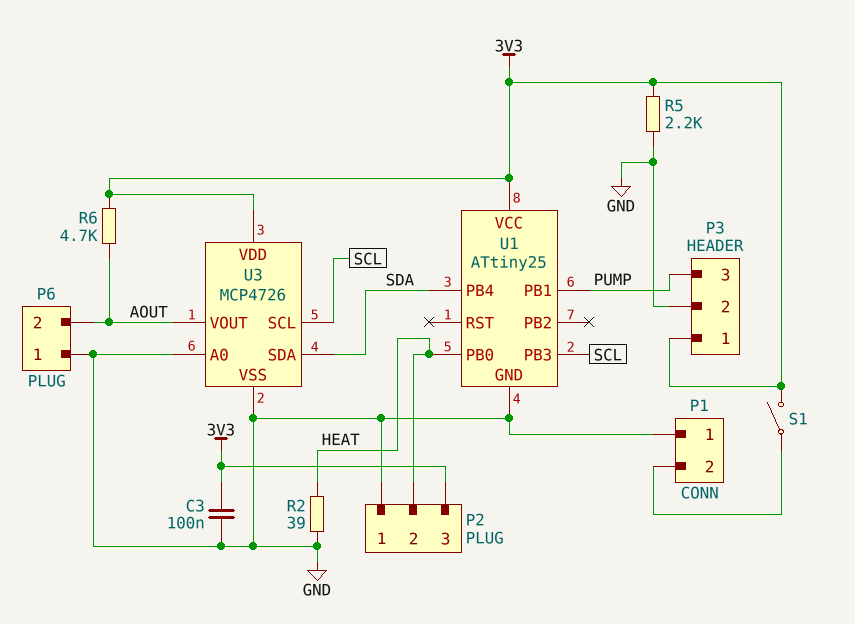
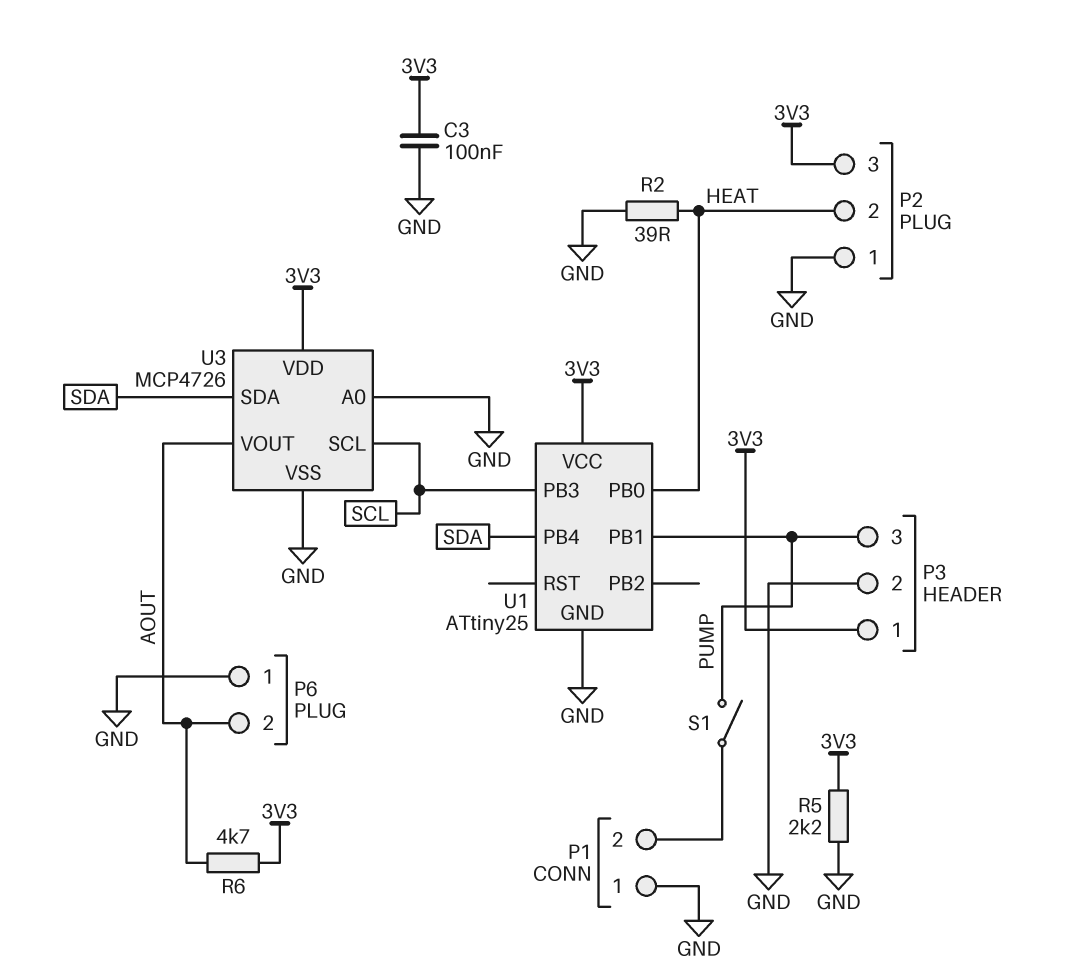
S1: switch (3V3, P1/2) -> switch (P1/2, PUMP)

